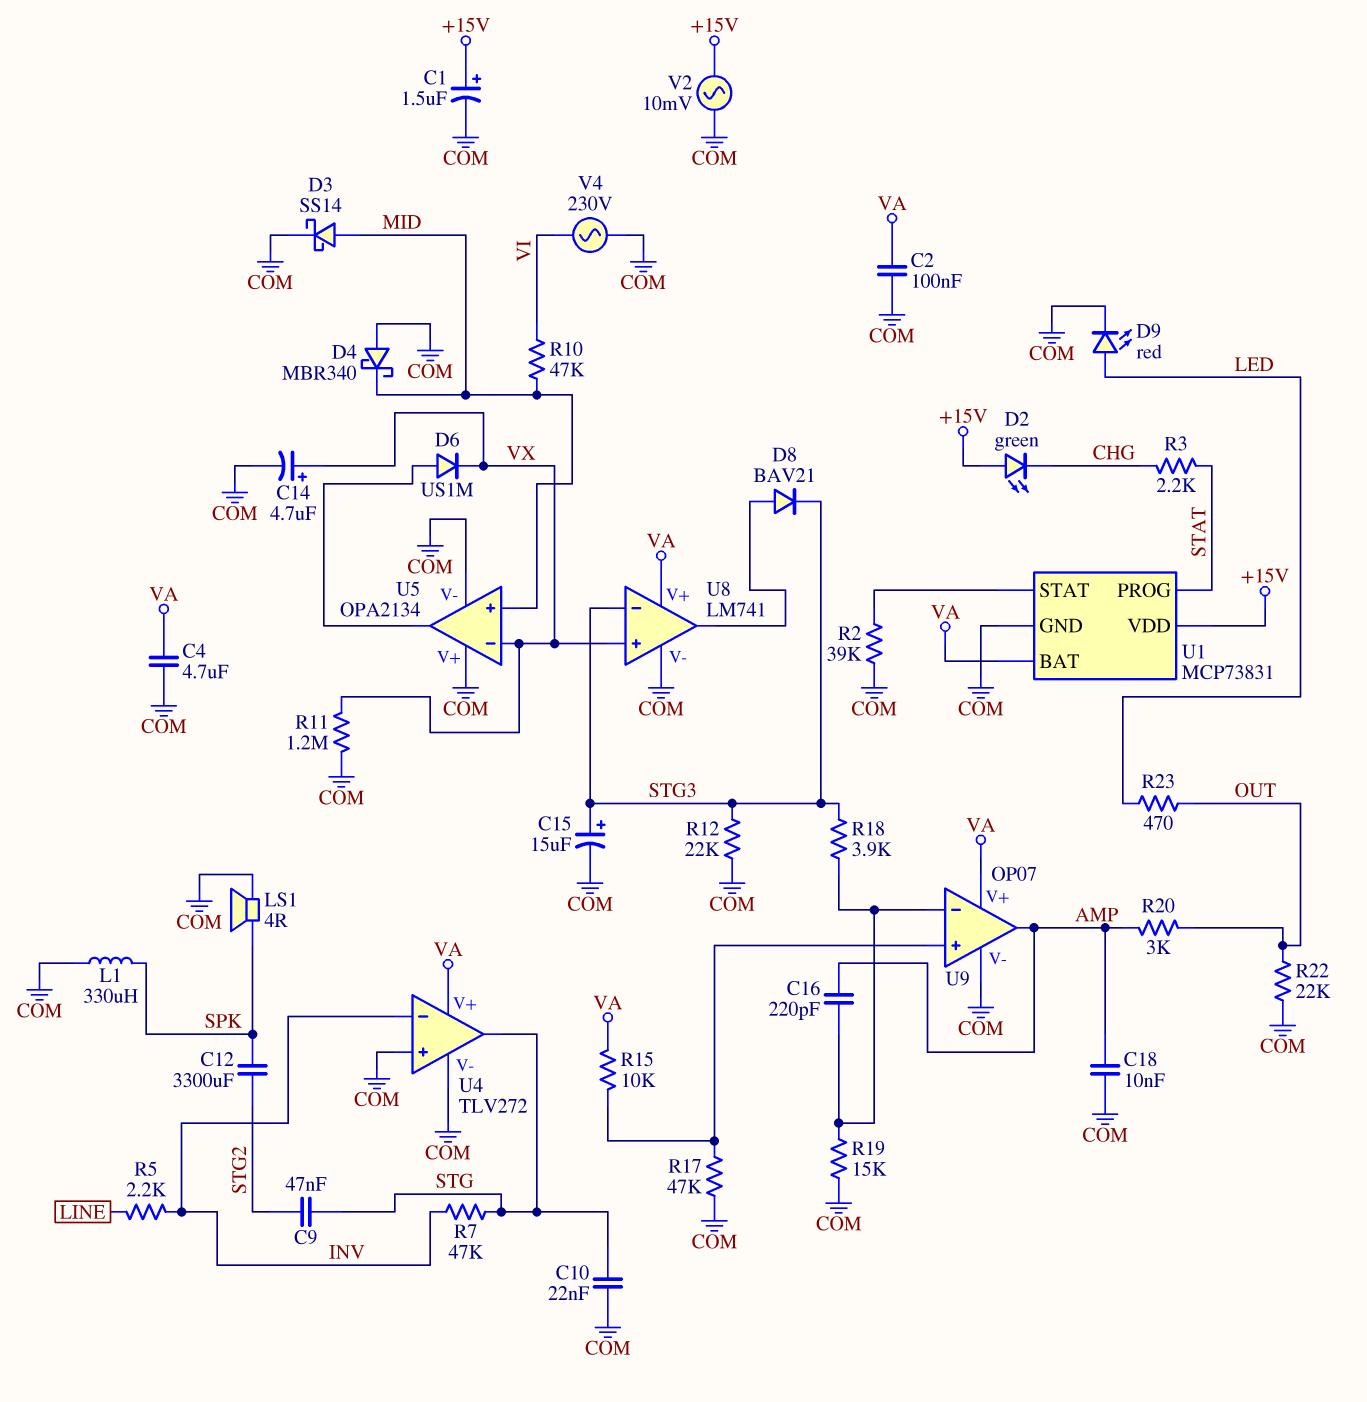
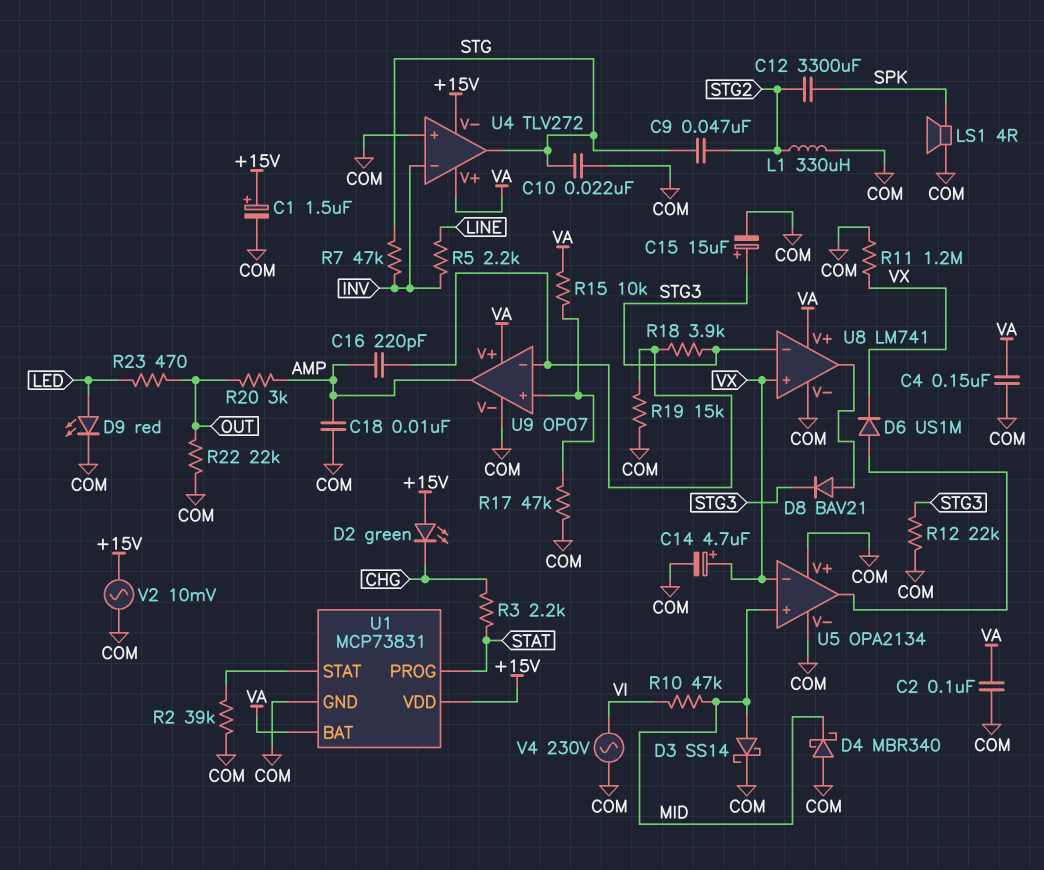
C4: 4.7uF (COM, VA) -> 150nF (COM, VA)
L1: 330uH (COM, SPK) -> 330uH (COM, STG2)
U4 pin V-: COM -> +15V

